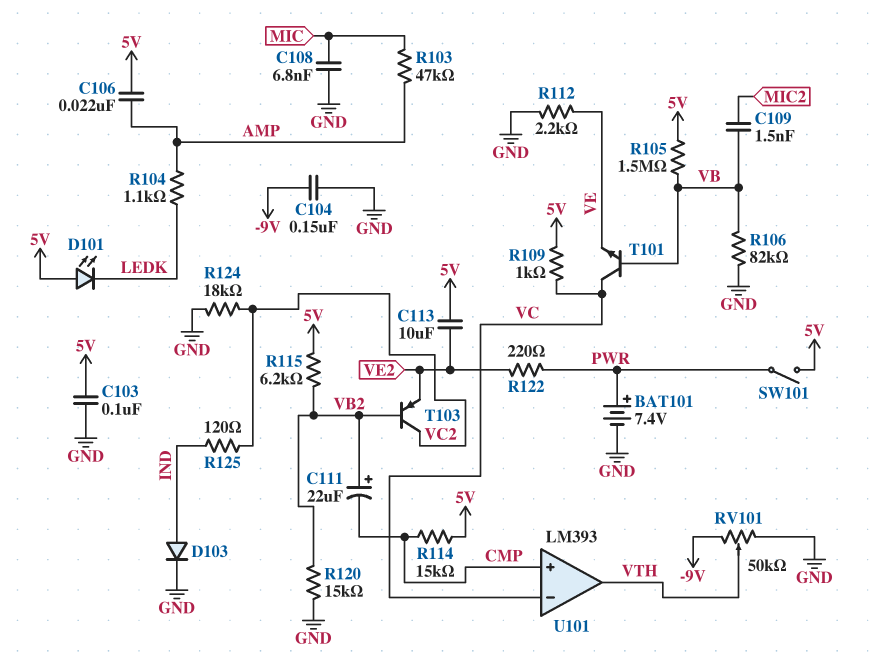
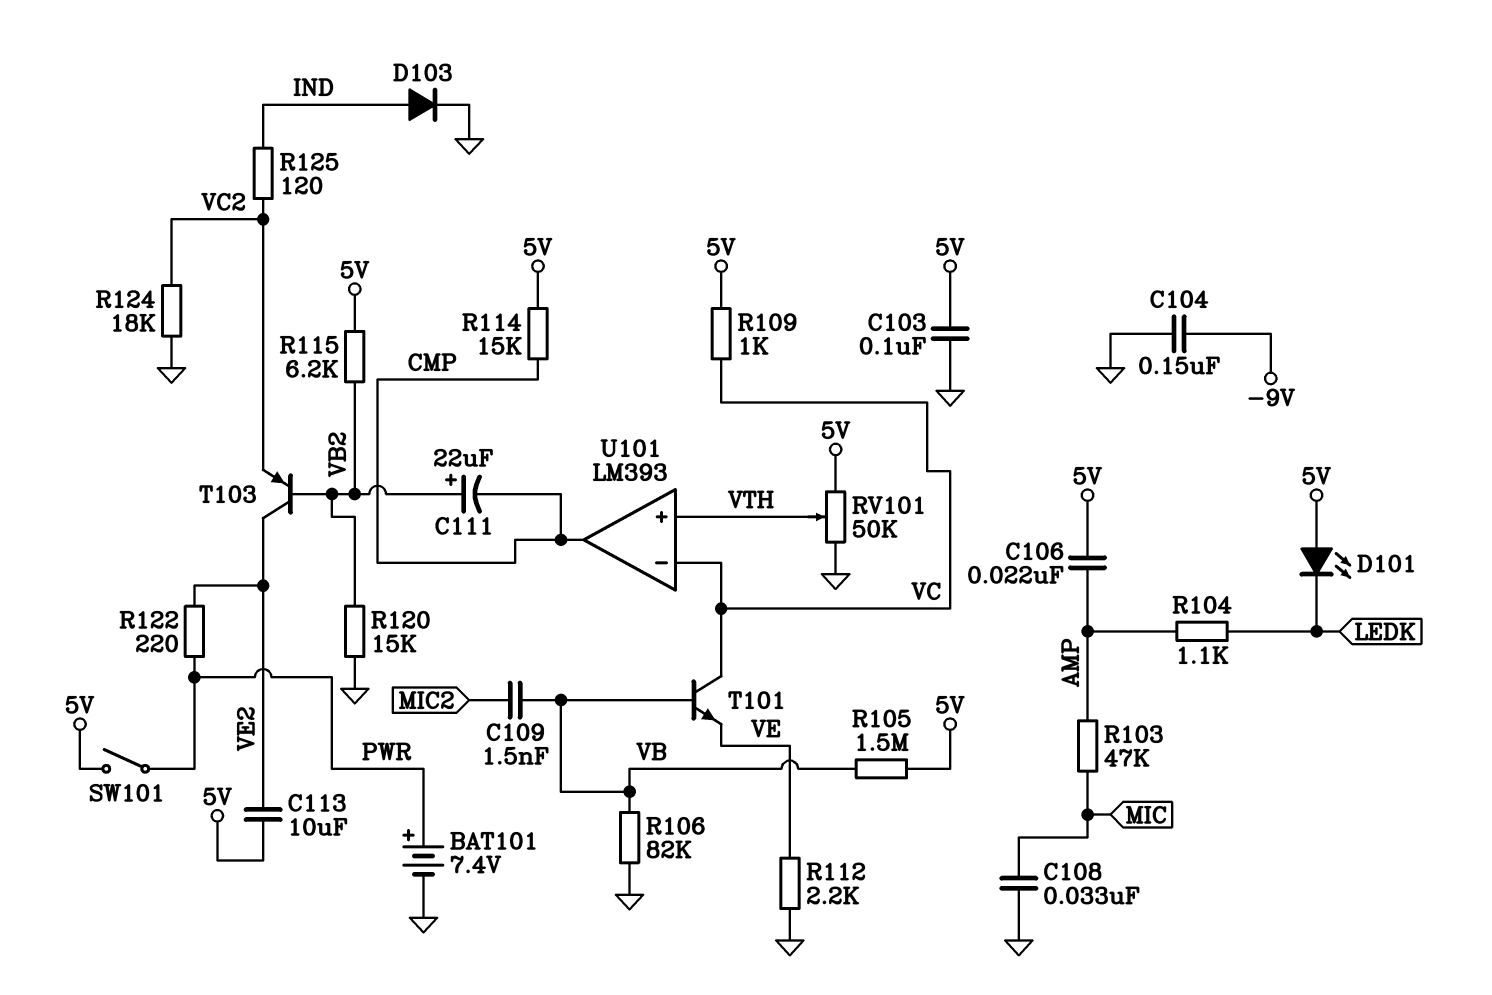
C108: 6.8nF (GND, MIC) -> 33nF (GND, MIC)
RV101: 50k (-9V, GND, wiper VTH) -> 50k (5V, GND, wiper VTH)
T103: PNP (B VB2, C VC2, E VE2) -> PNP (B VB2, C VE2, E VC2)
U101 pin in+: CMP -> VTH
U101 pin out: VTH -> CMP

